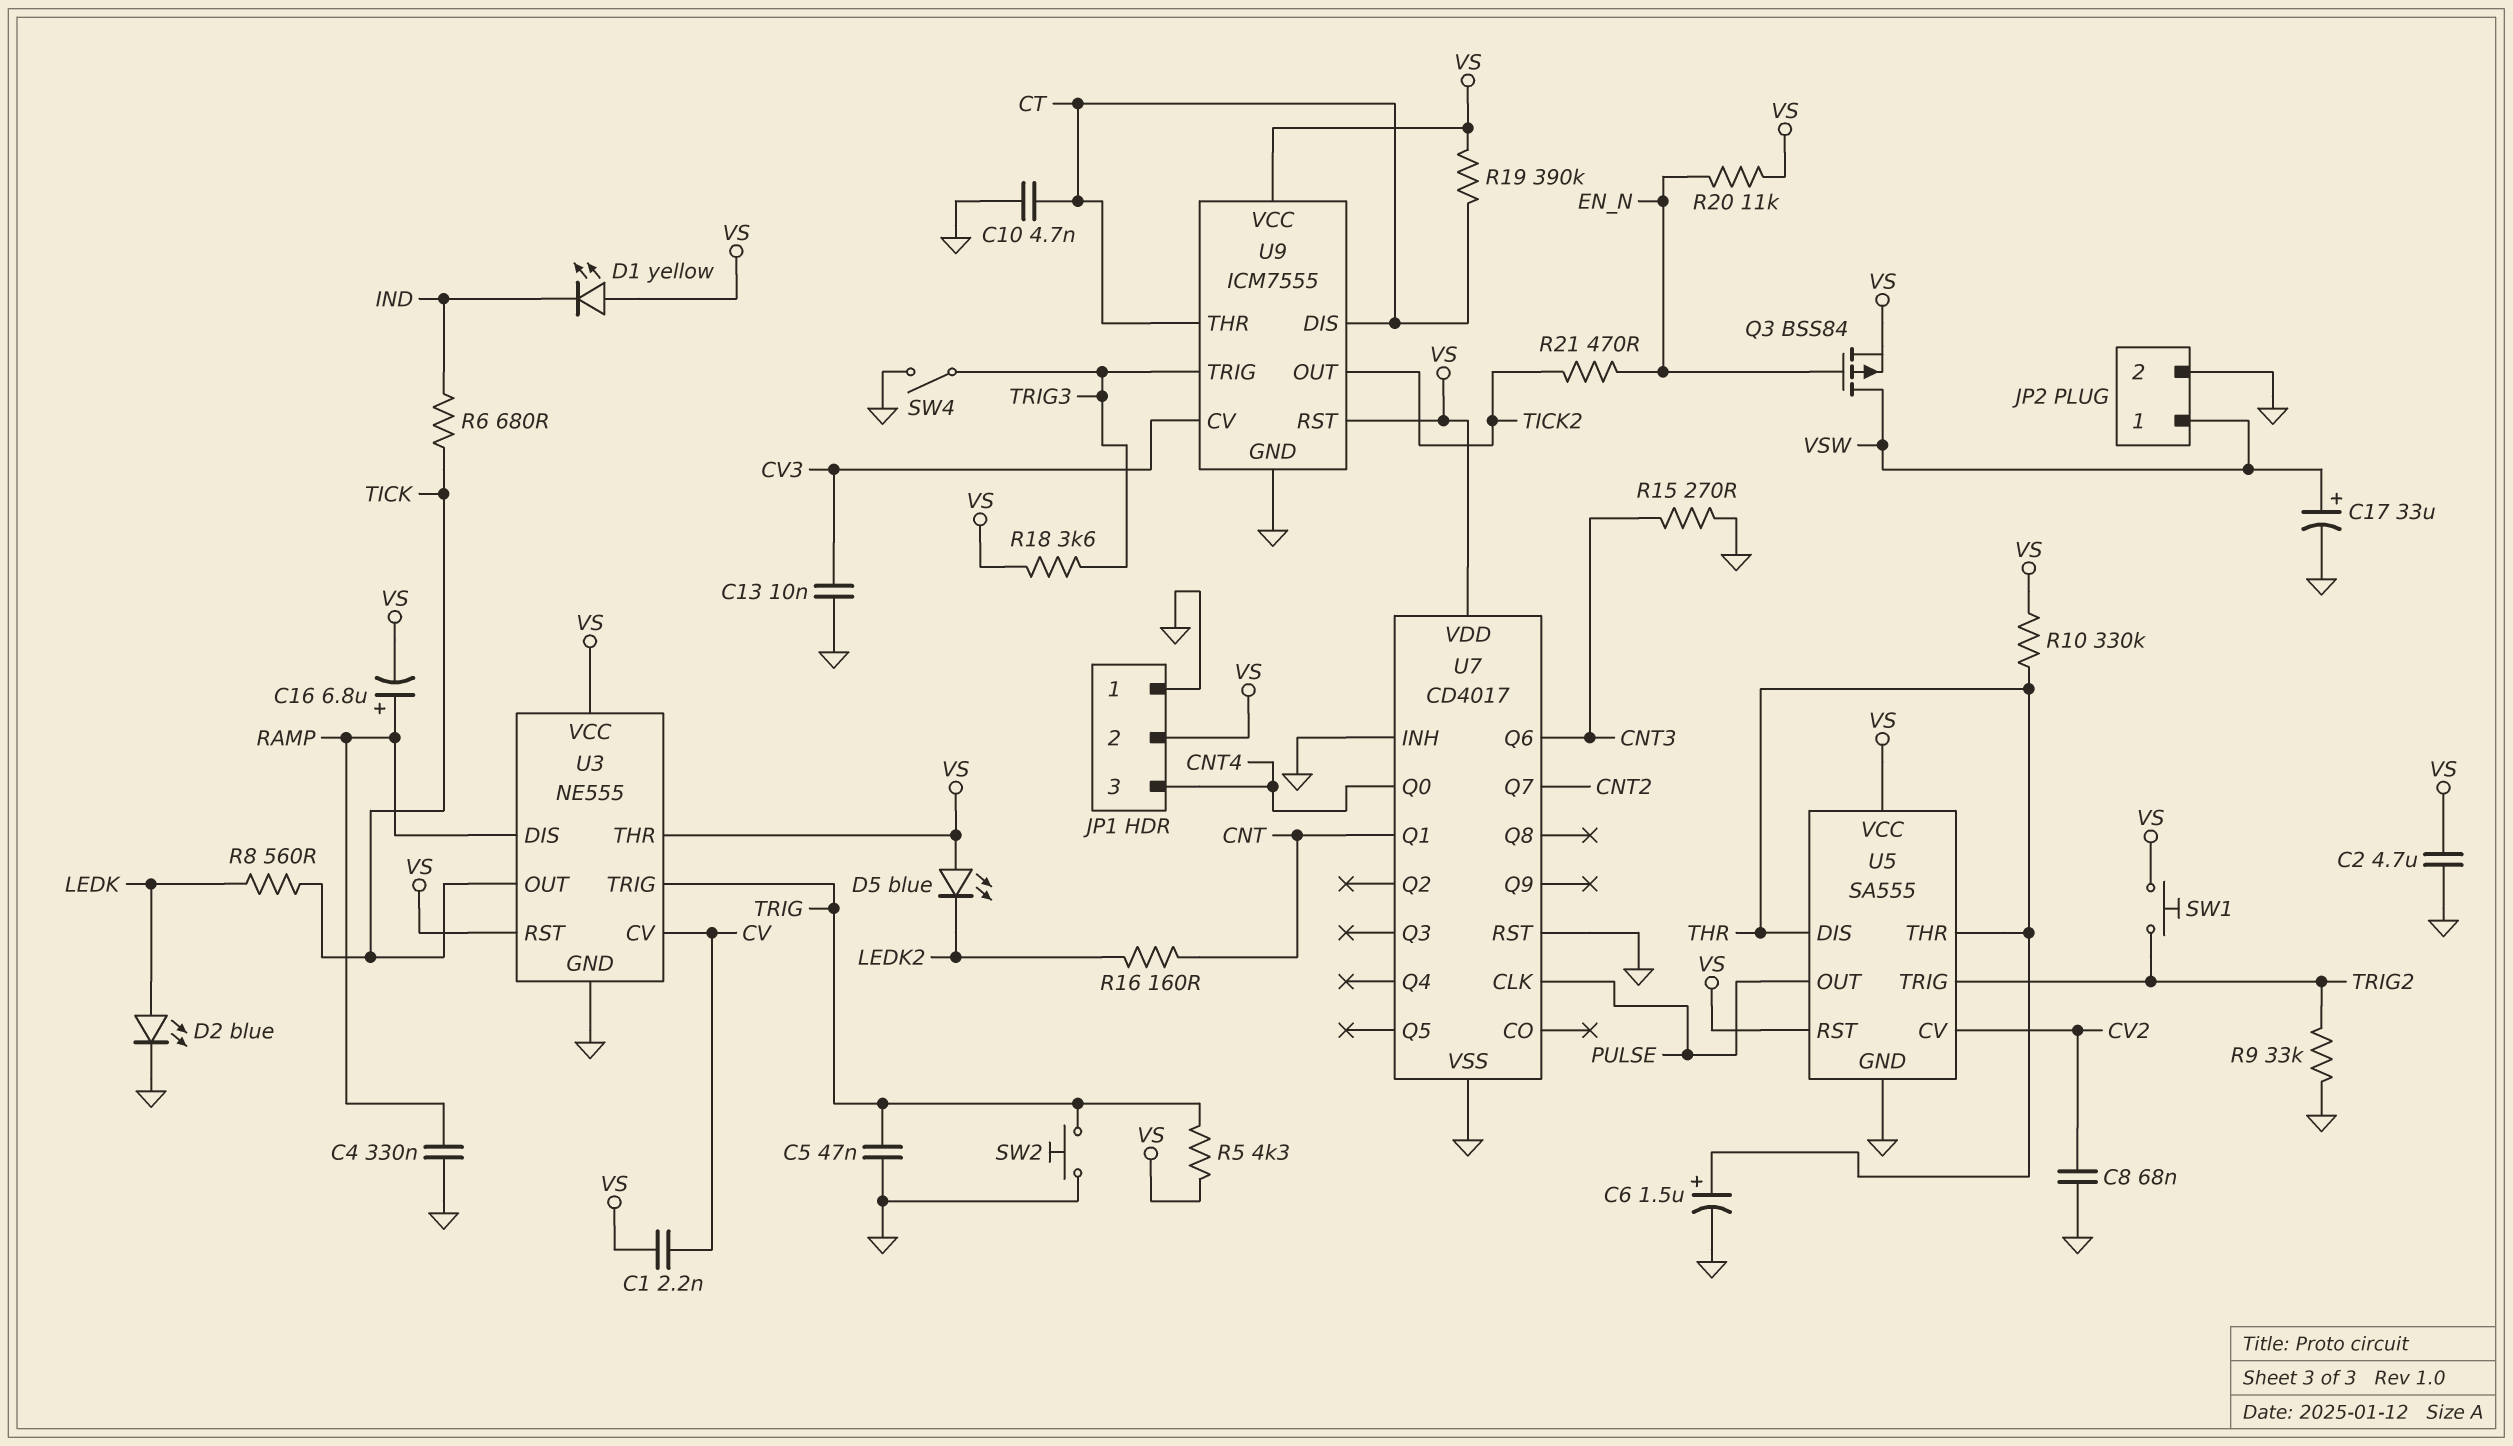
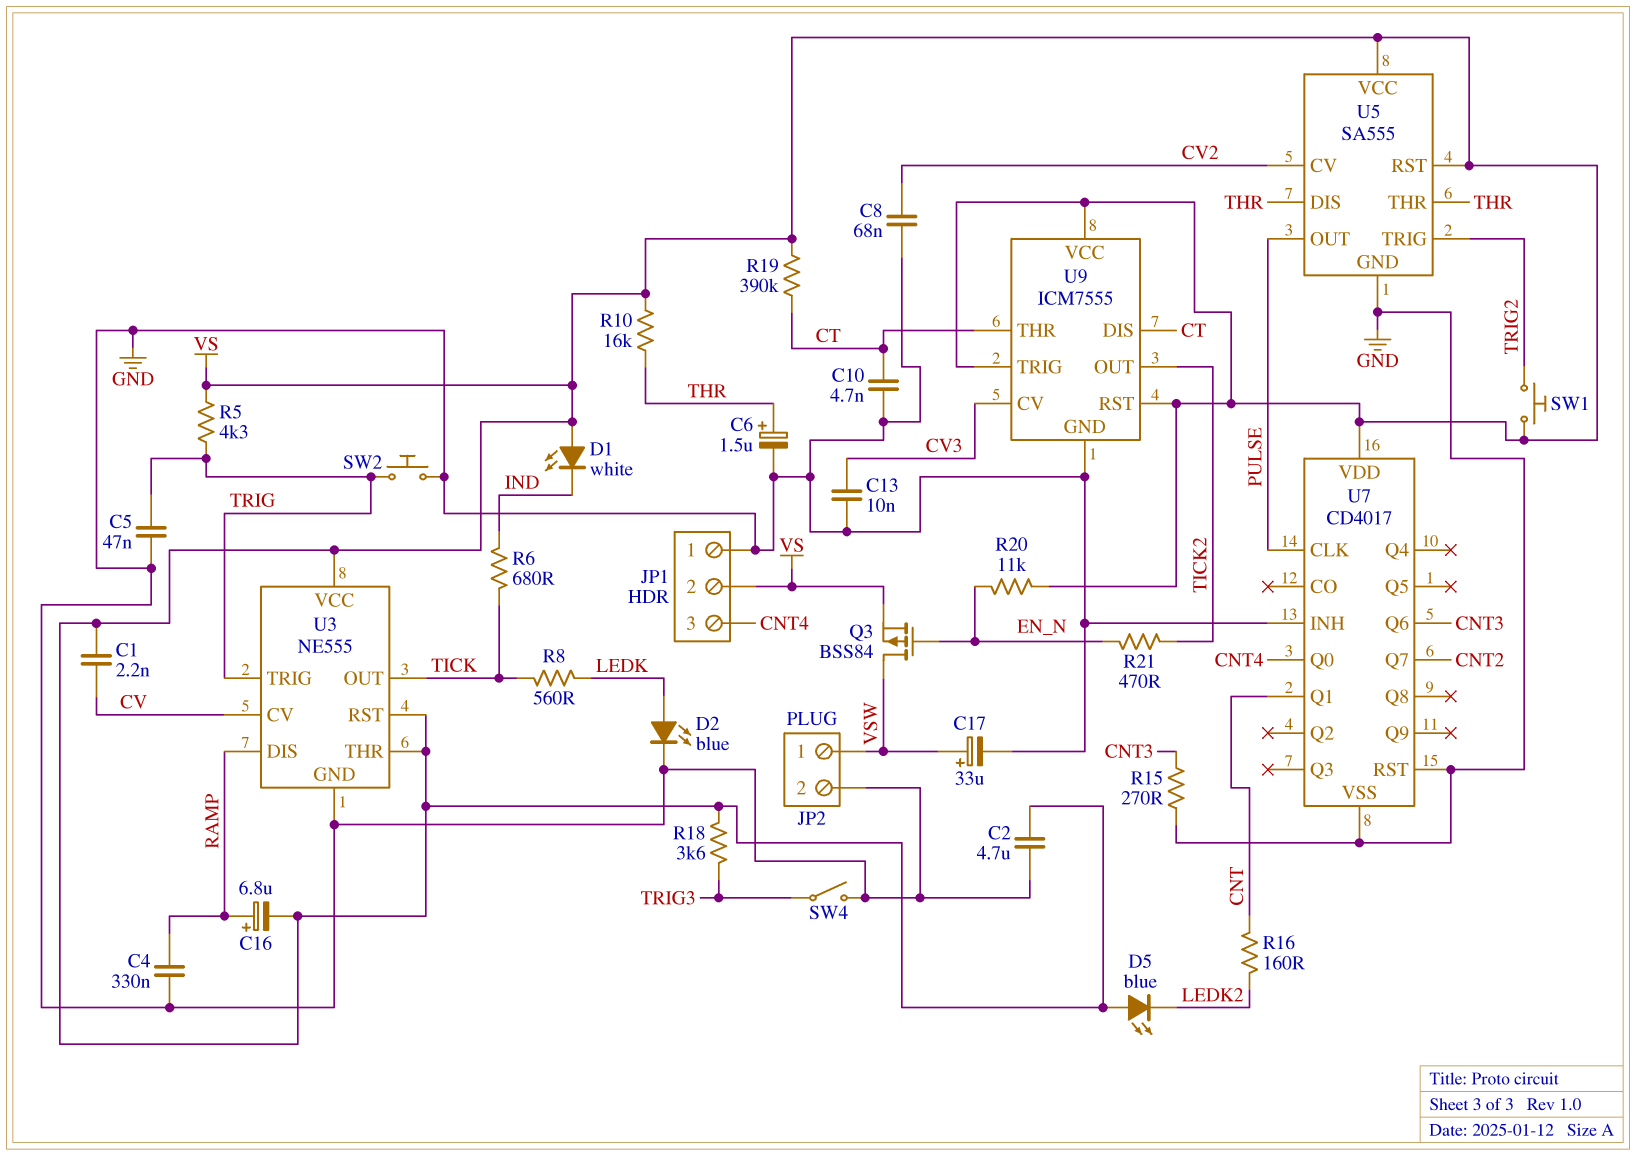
D1: LED yellow (A VS, K IND) -> LED white (A VS, K IND)
R9: 33k (GND, TRIG2) -> none
R10: 330k (THR, VS) -> 16k (THR, VS)
U9 pin TRIG: TRIG3 -> VS

